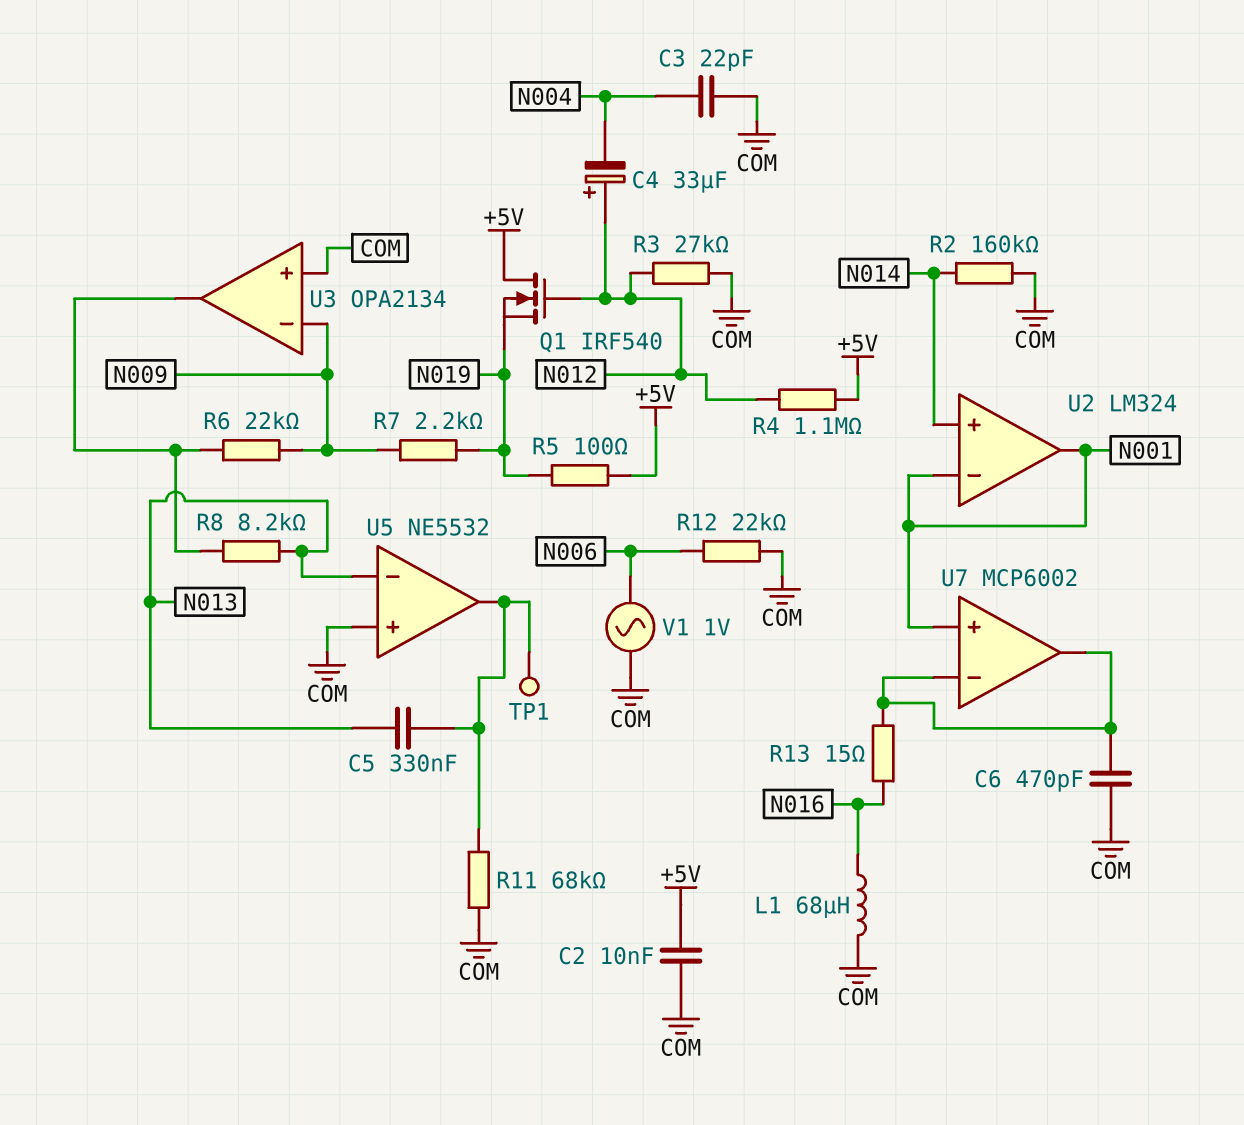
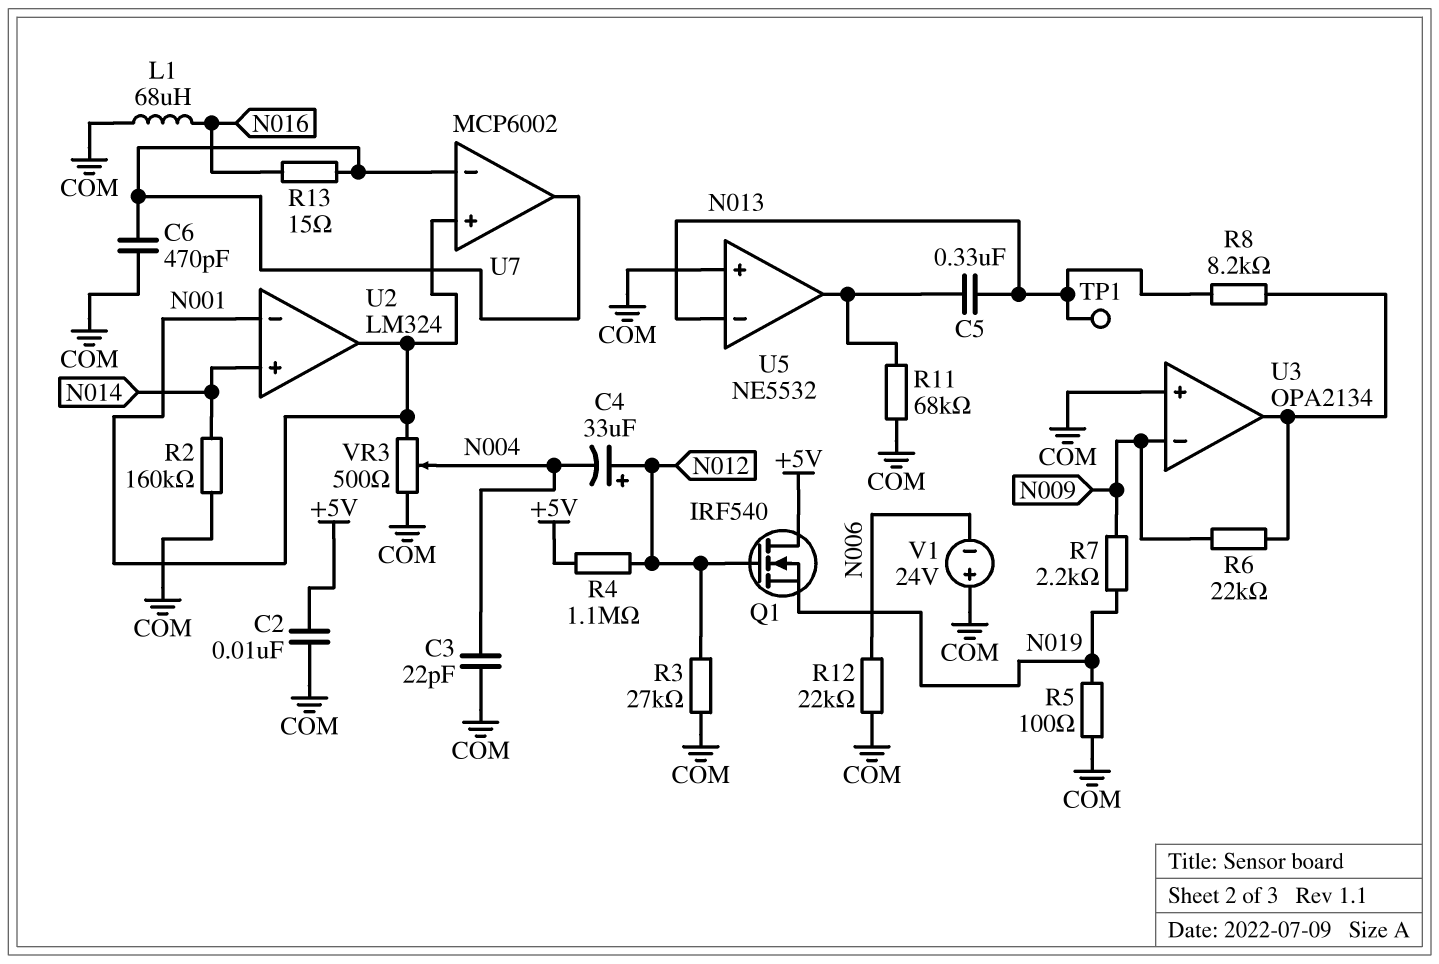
R5: 100 (+5V, N019) -> 100 (COM, N019)
TP1: test point (U5/out) -> test point (N013)
V1: AC 1V (COM, N006) -> 24V (plus COM, minus N006)
VR3: none -> 500 (COM, N001, wiper N004)

